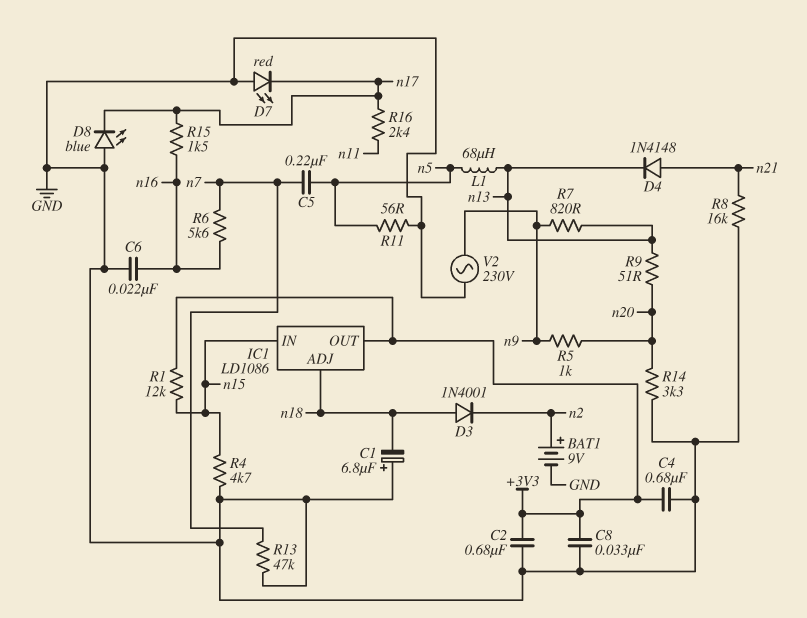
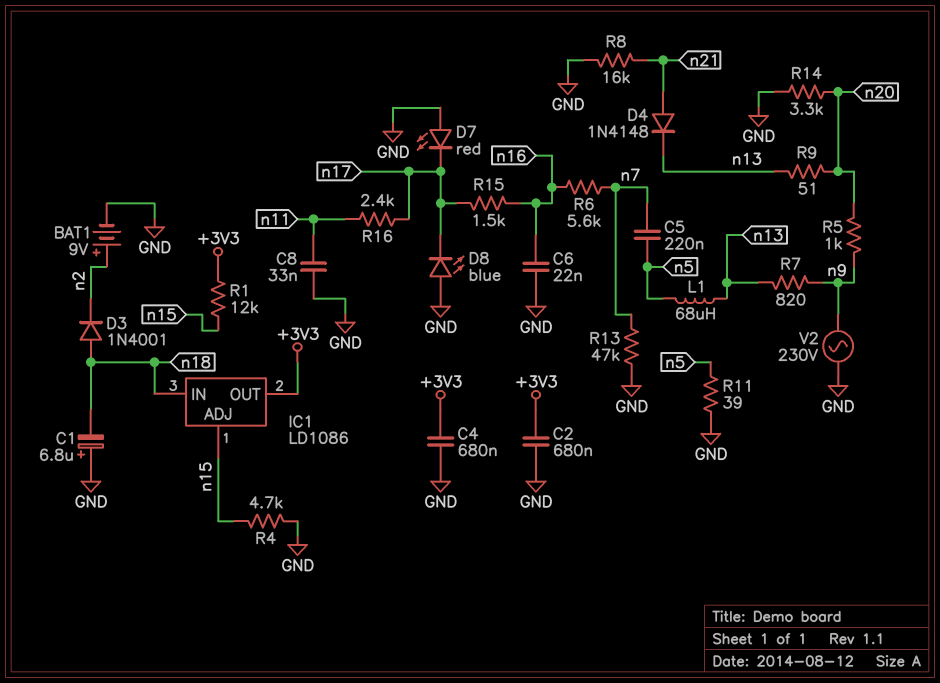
C8: 33nF (+3V3, GND) -> 33nF (GND, n11)
IC1 pin ADJ: n18 -> n15
IC1 pin IN: n15 -> n18
R11: 56 (GND, n5) -> 39 (GND, n5)

